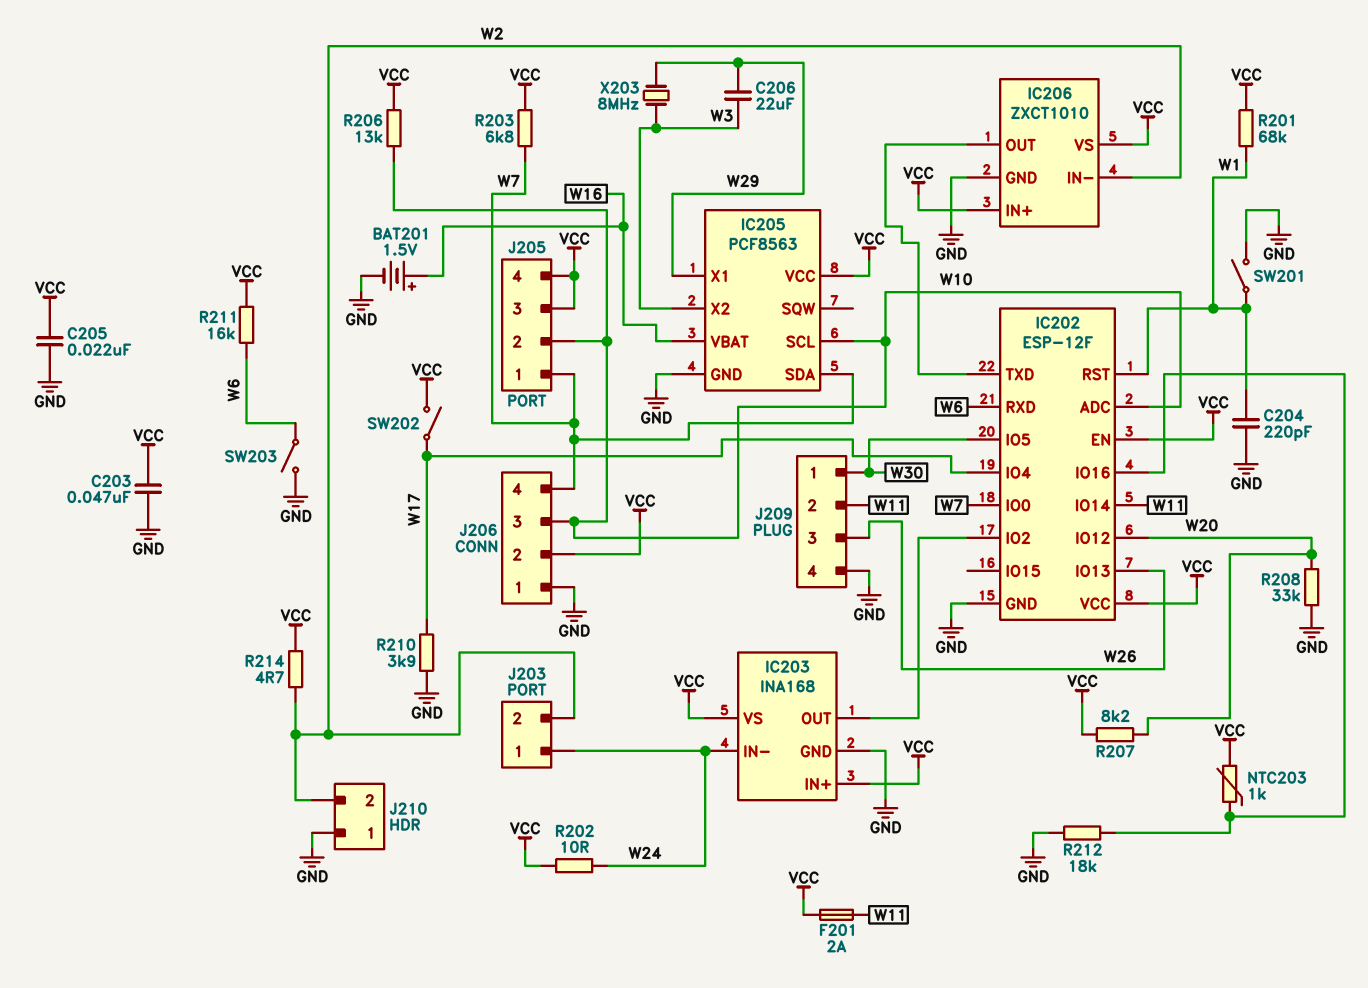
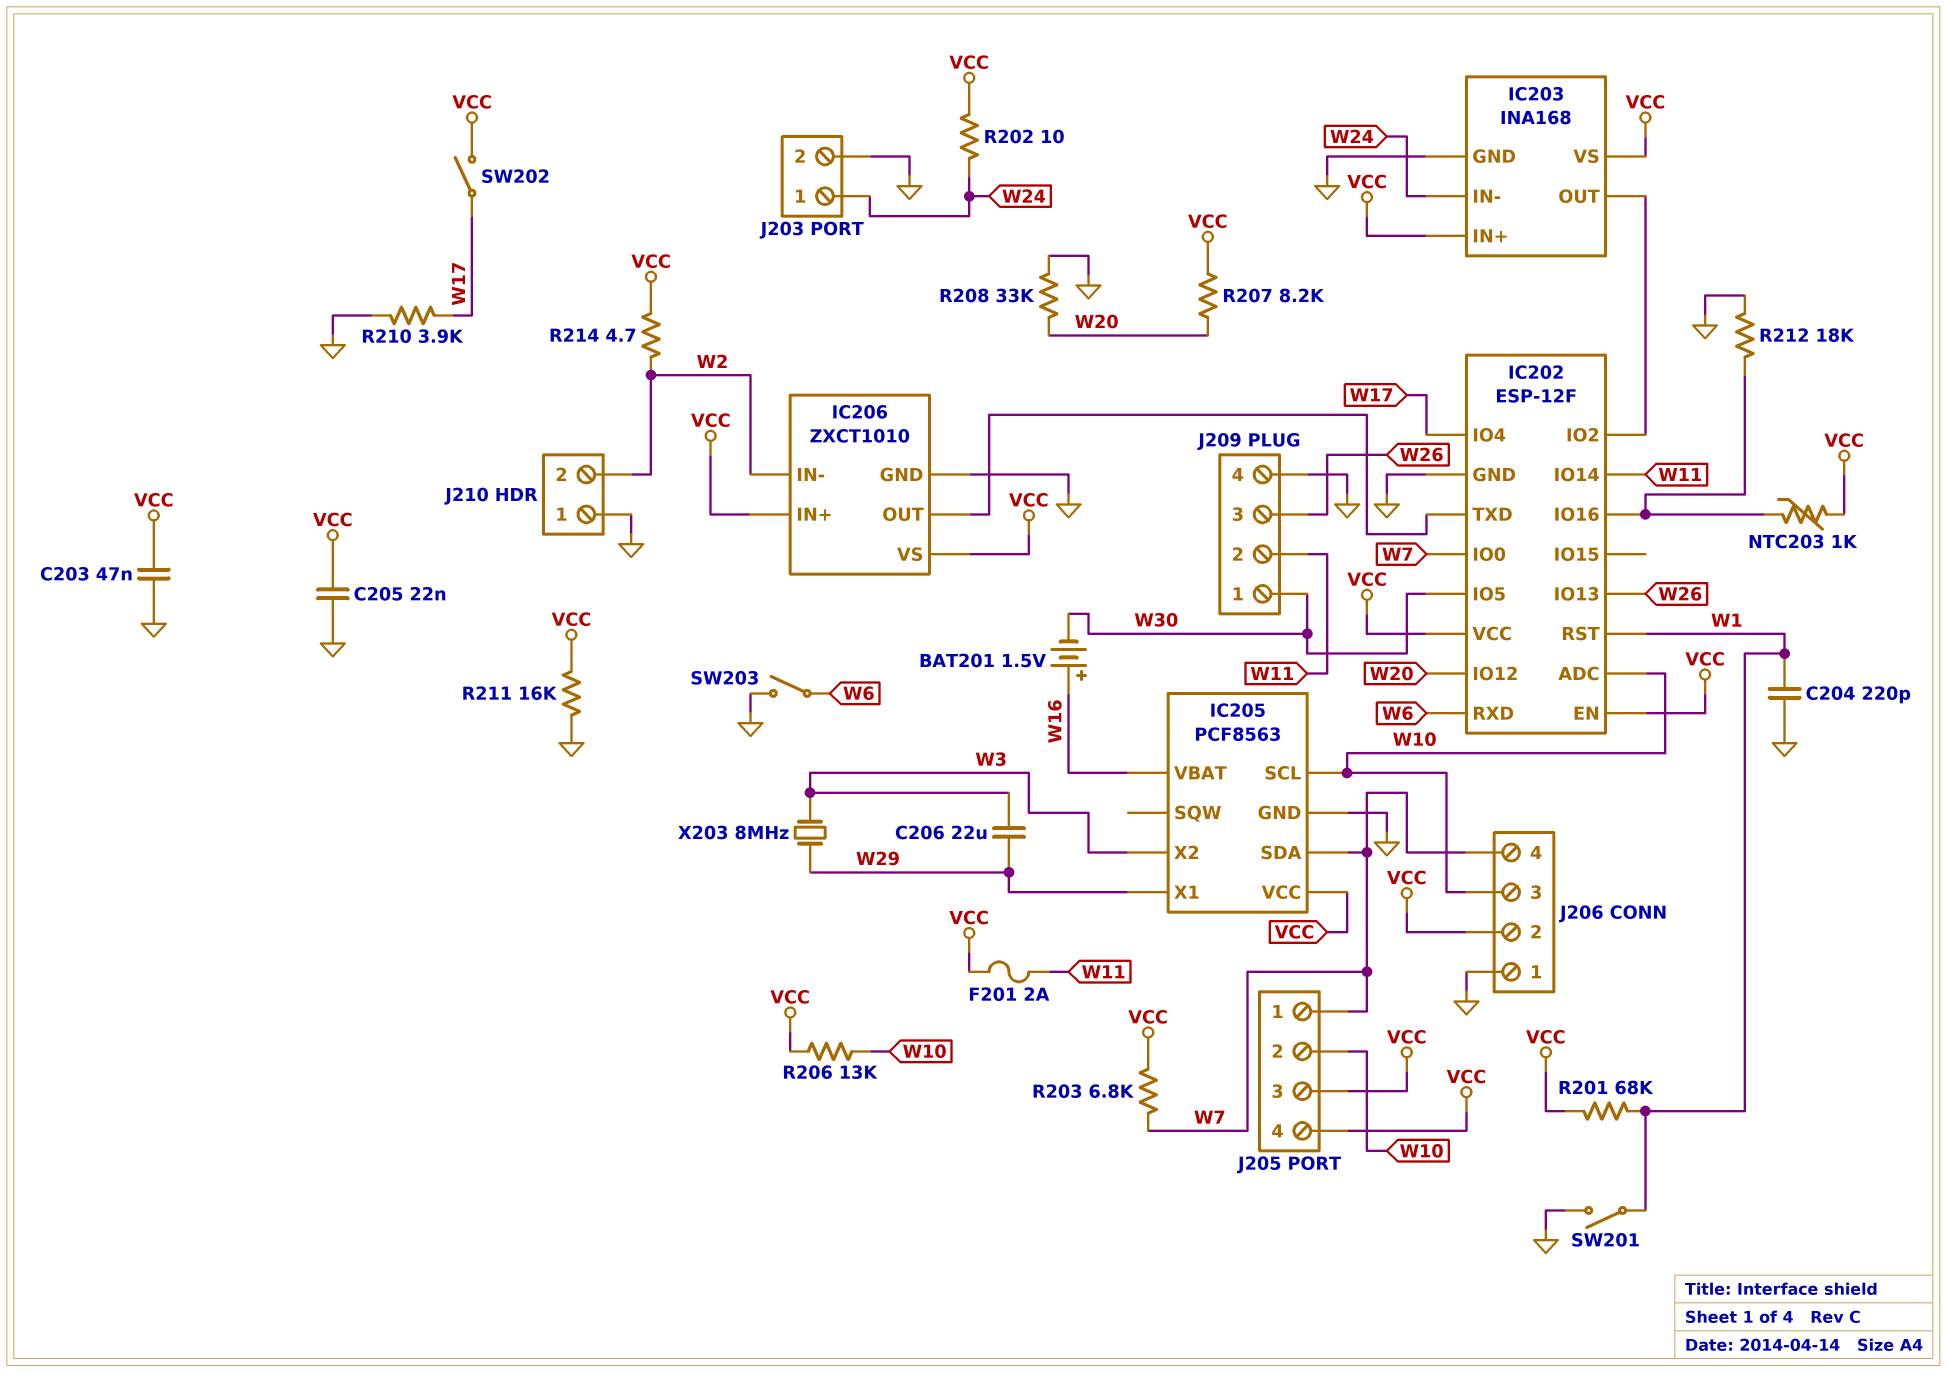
BAT201: 1.5V (plus W16, minus GND) -> 1.5V (plus W16, minus W30)
J203 pin 2: W2 -> GND
R211: 16k (VCC, W6) -> 16k (GND, VCC)

